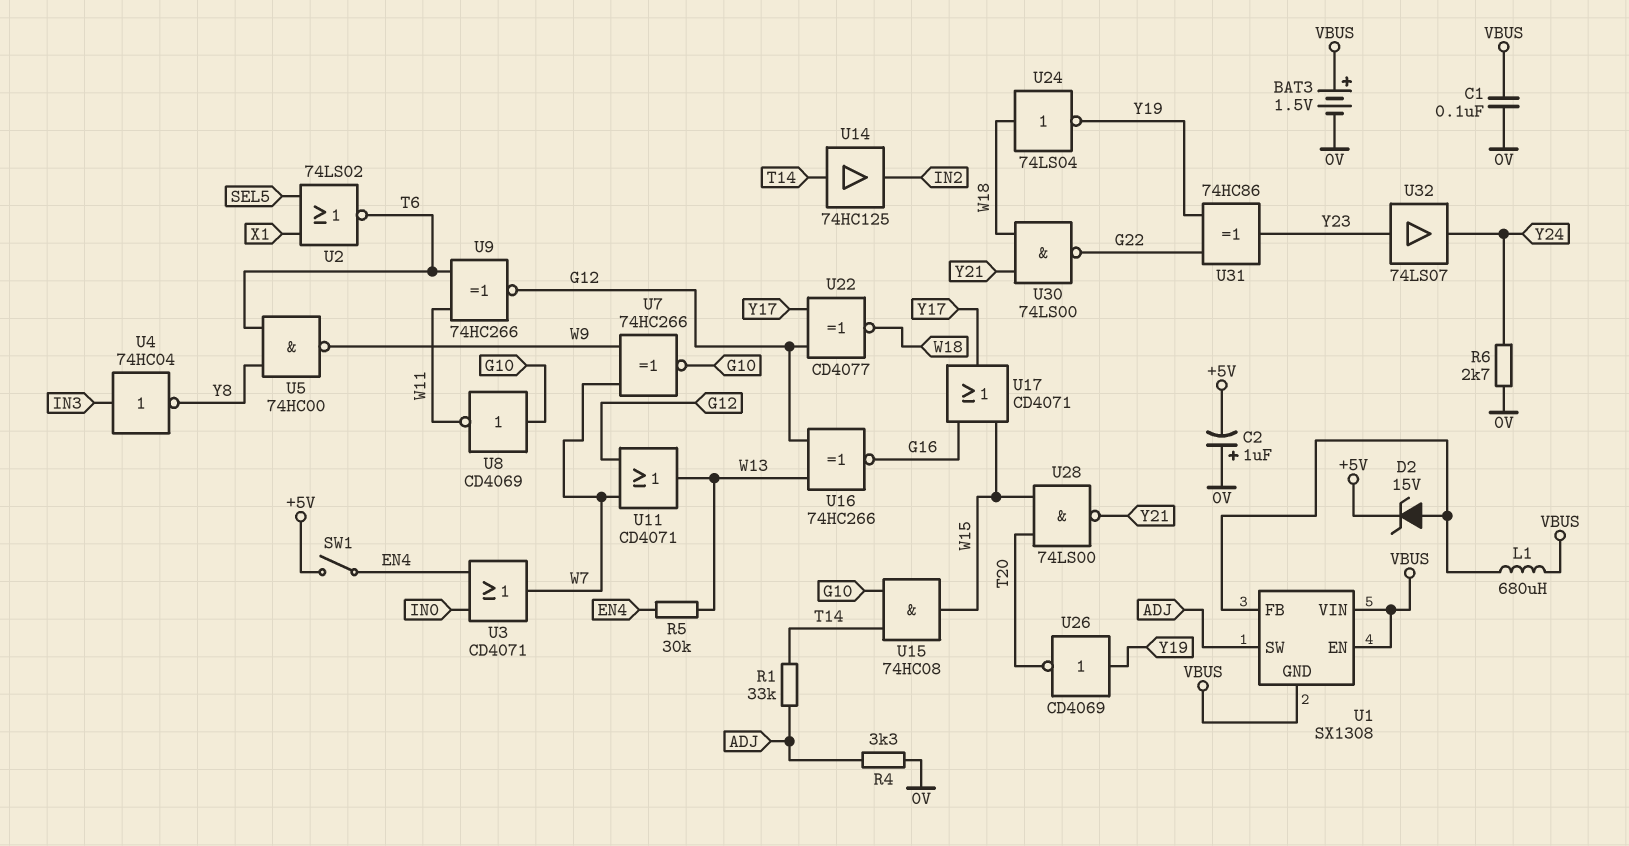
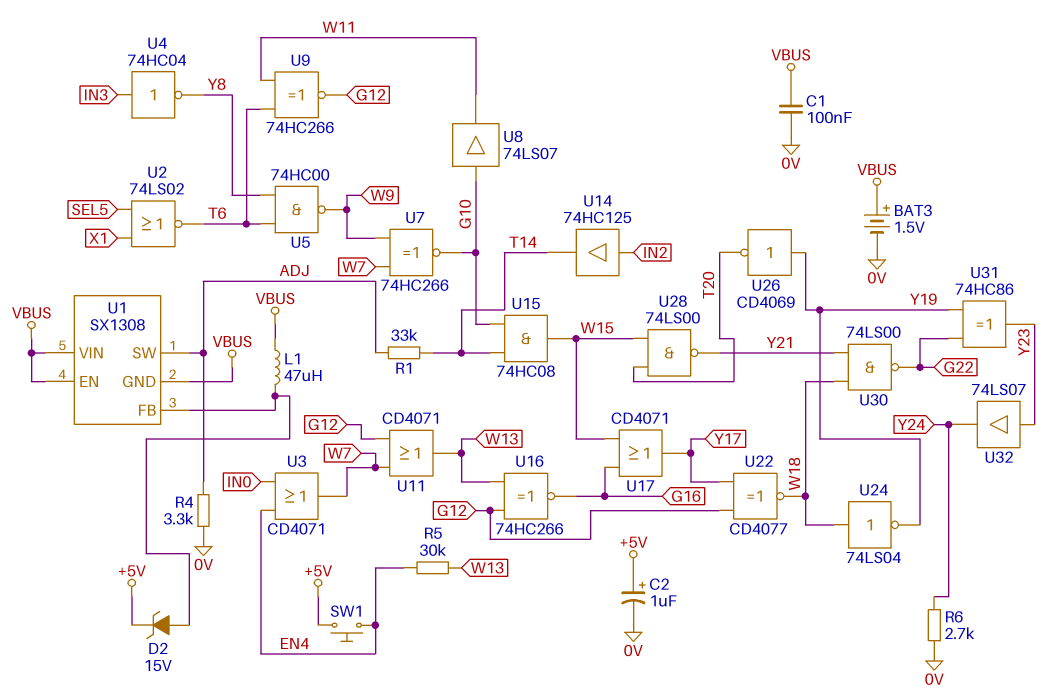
C2: 1uF (plus 0V, minus +5V) -> 1uF (plus +5V, minus 0V)
L1: 680uH (U1/FB, VBUS) -> 47uH (U1/FB, VBUS)
SW1: switch (+5V, EN4) -> button (+5V, EN4)
U8: NOT CD4069 (in G10, out W11) -> buffer 74LS07 (in G10, out W11)
U14: buffer 74HC125 (in T14, out IN2) -> buffer 74HC125 (in IN2, out T14)

